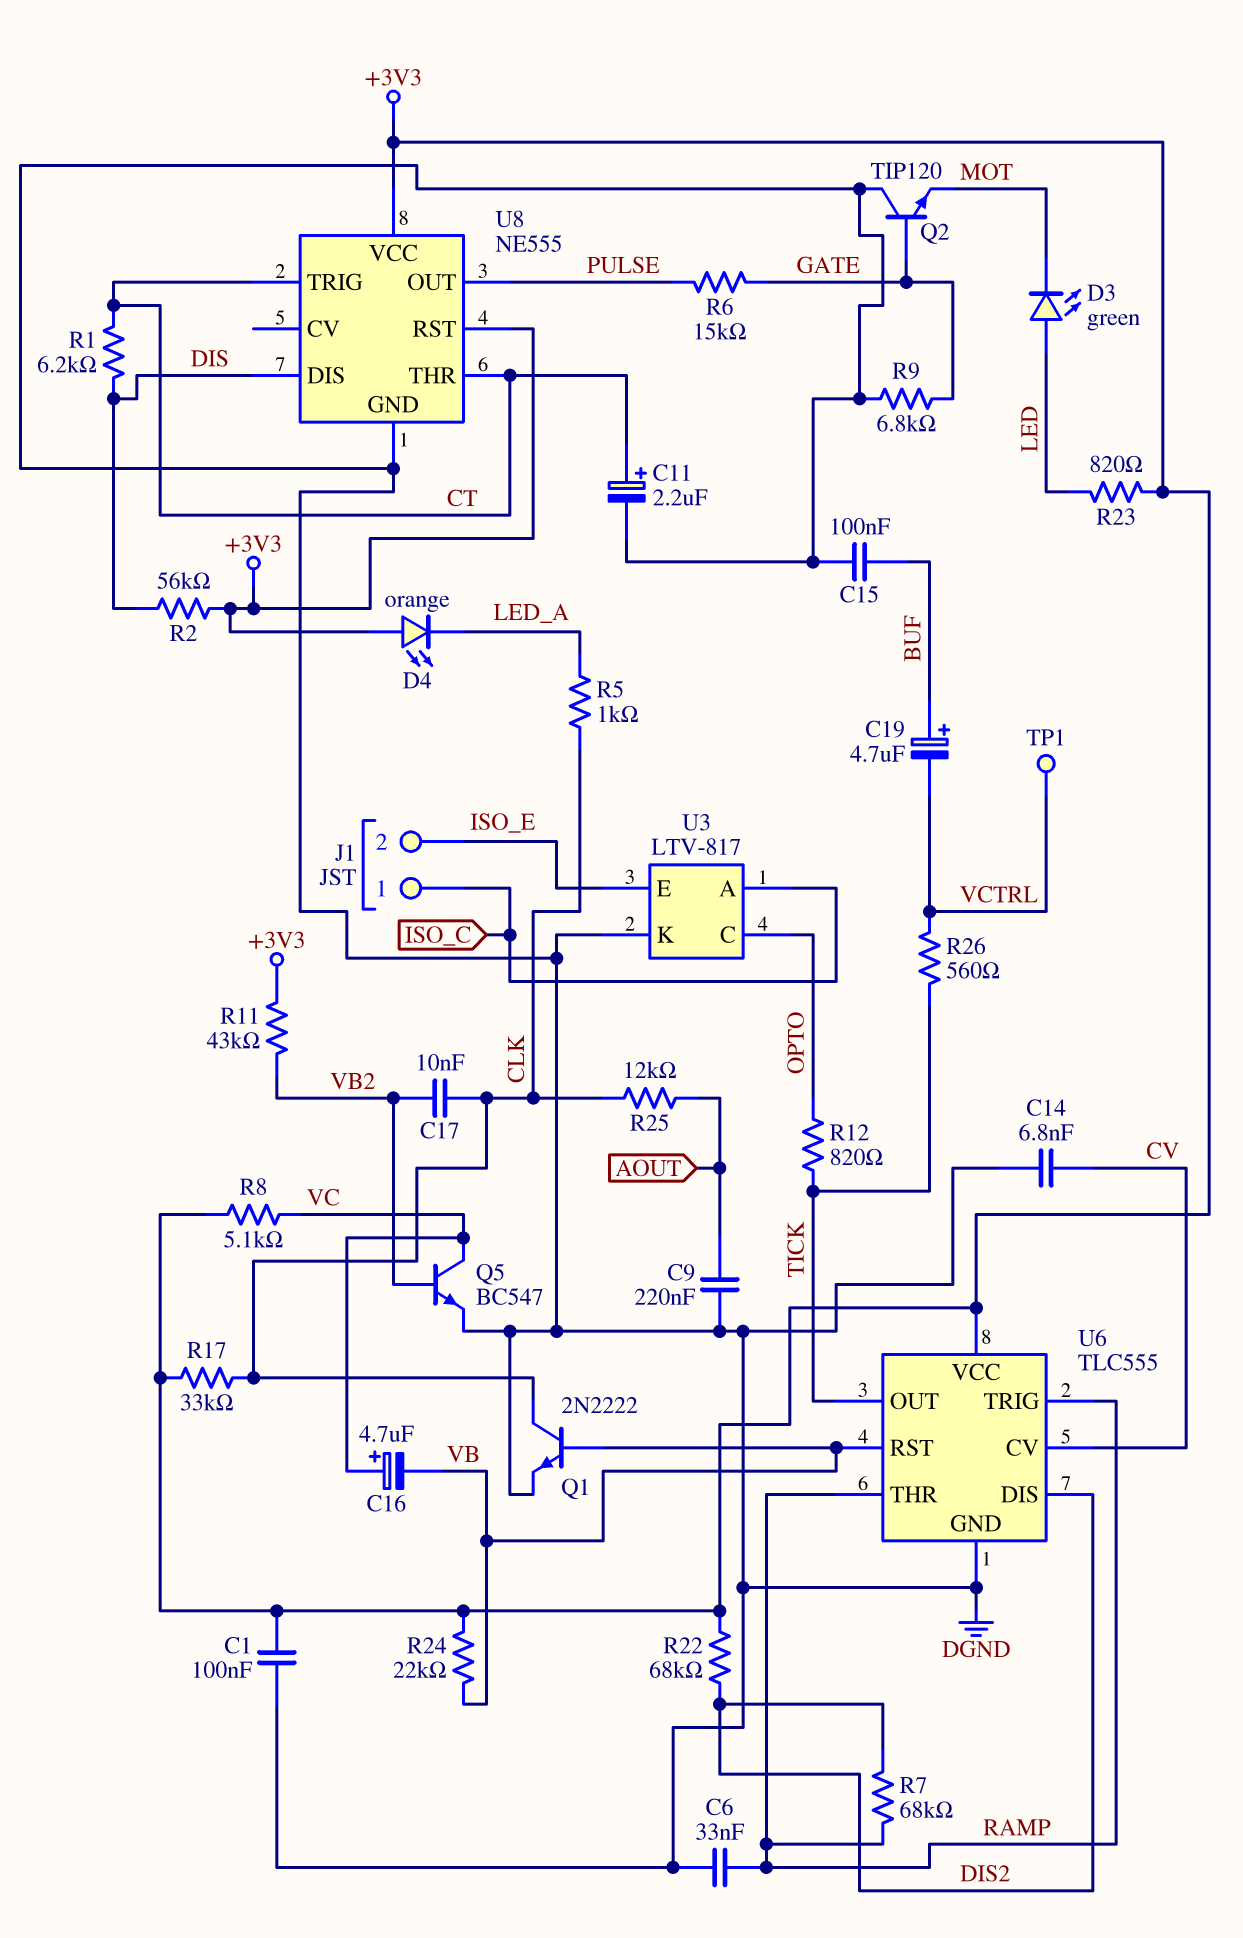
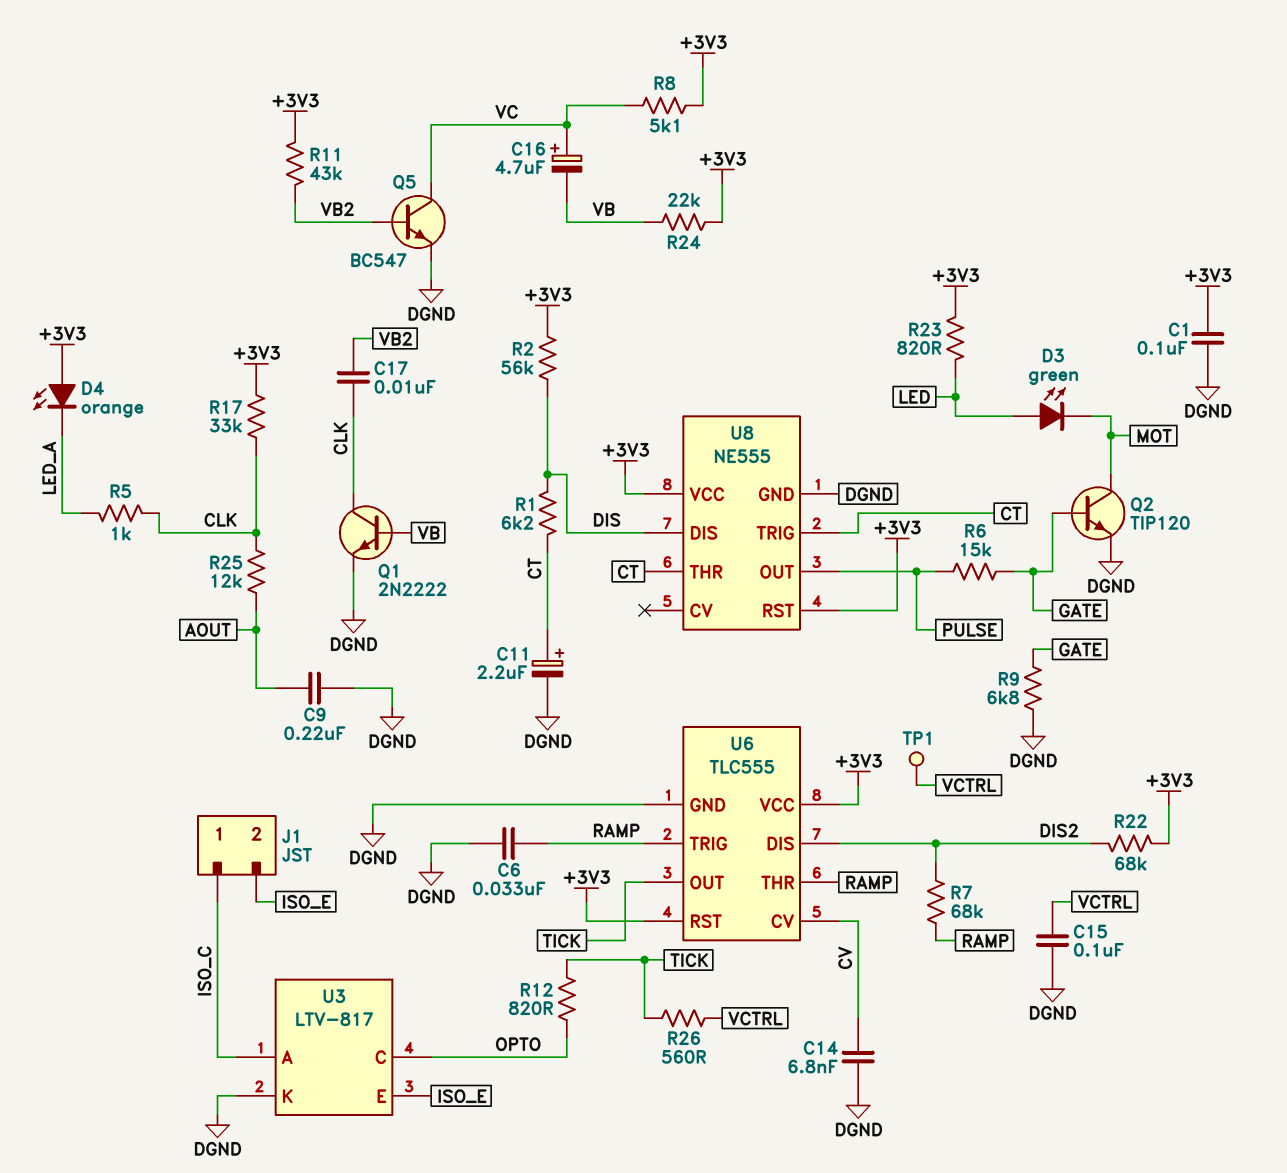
C15: 100nF (BUF, DGND) -> 100nF (DGND, VCTRL)
C19: 4.7uF (plus BUF, minus VCTRL) -> none
Q2: NPN TIP120 (B GATE, C DGND, E MOT) -> NPN TIP120 (B GATE, C MOT, E DGND)
U6 pin RST: VB -> +3V3

